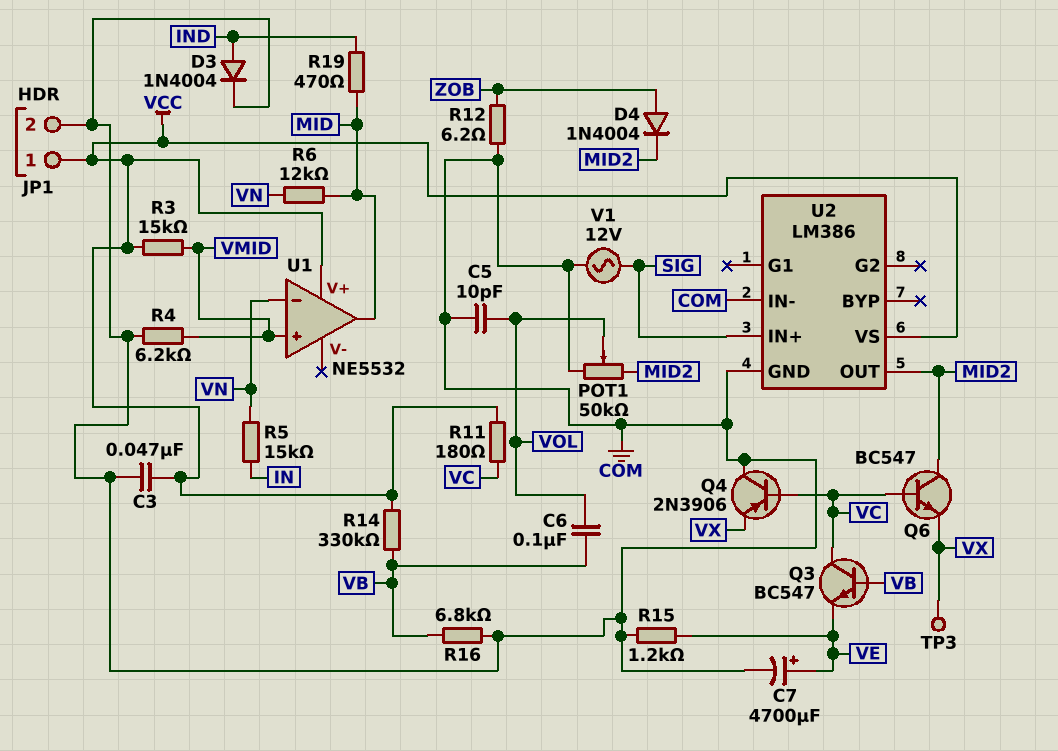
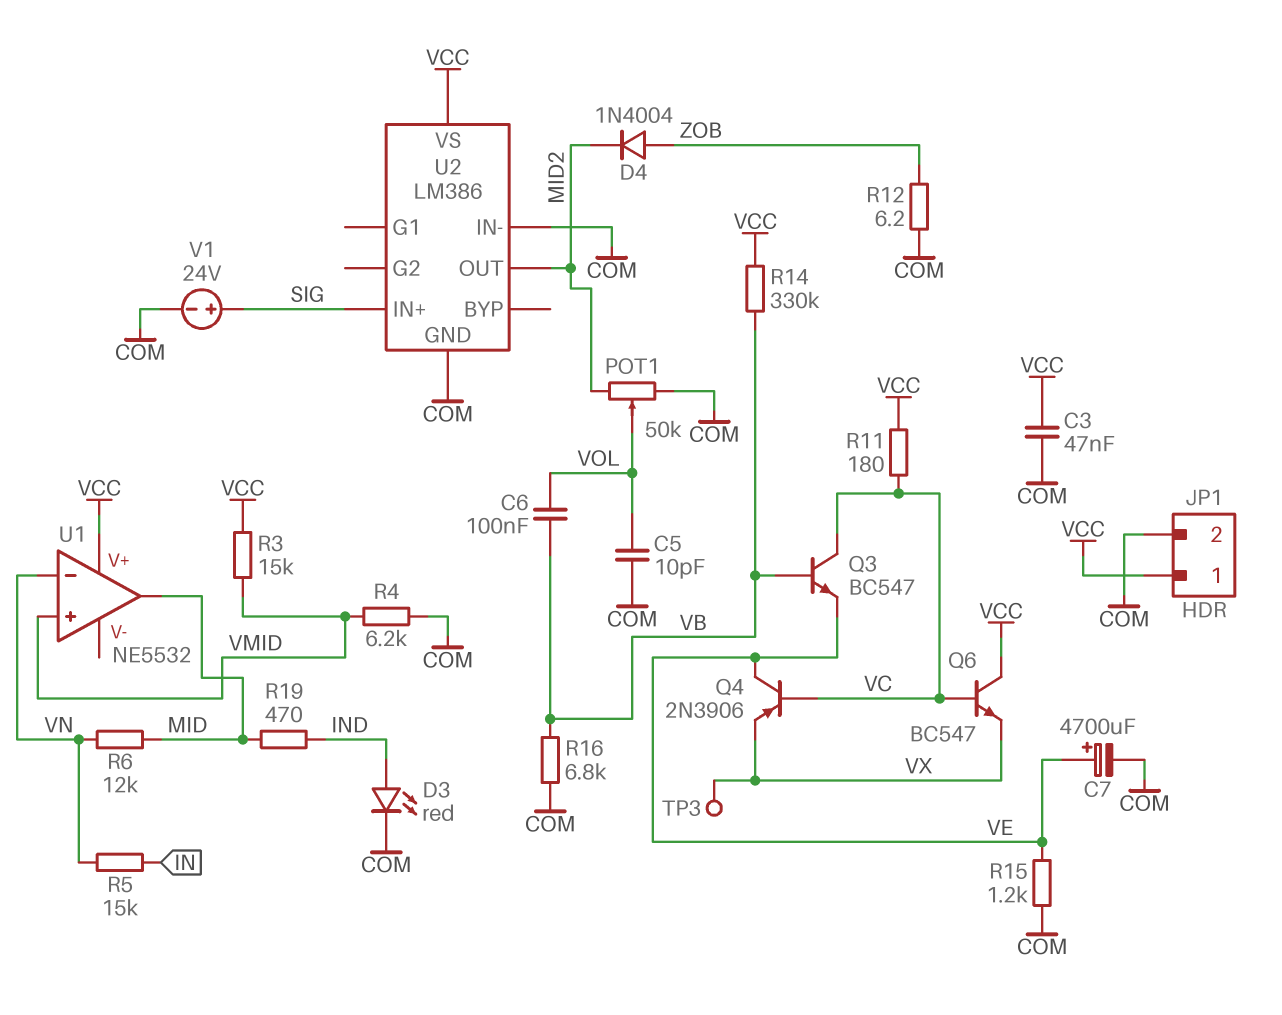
D3: diode 1N4004 (A IND, K COM) -> LED red (A IND, K COM)
Q4: PNP 2N3906 (B VC, C COM, E VX) -> PNP 2N3906 (B VC, C VE, E VX)
Q6: NPN BC547 (B VC, C MID2, E VX) -> NPN BC547 (B VC, C VCC, E VX)
V1: AC 12V (COM, SIG) -> 24V (plus SIG, minus COM)

